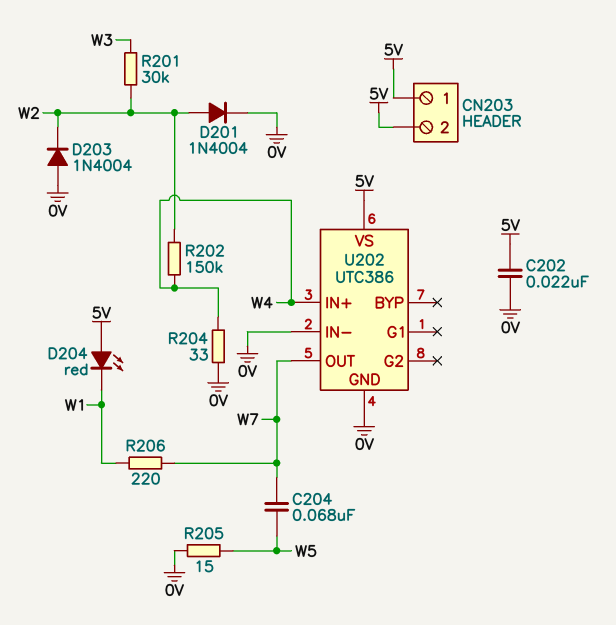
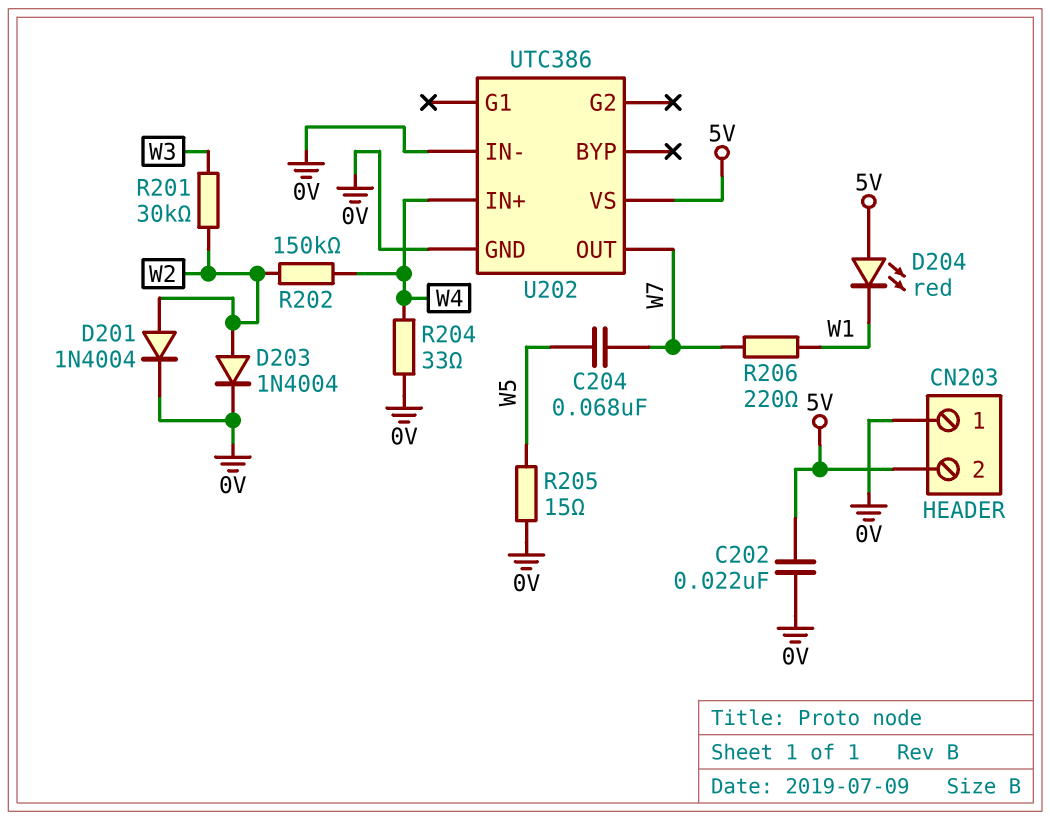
CN203 pin 1: 5V -> 0V
D203: diode 1N4004 (A 0V, K W2) -> diode 1N4004 (A W2, K 0V)

